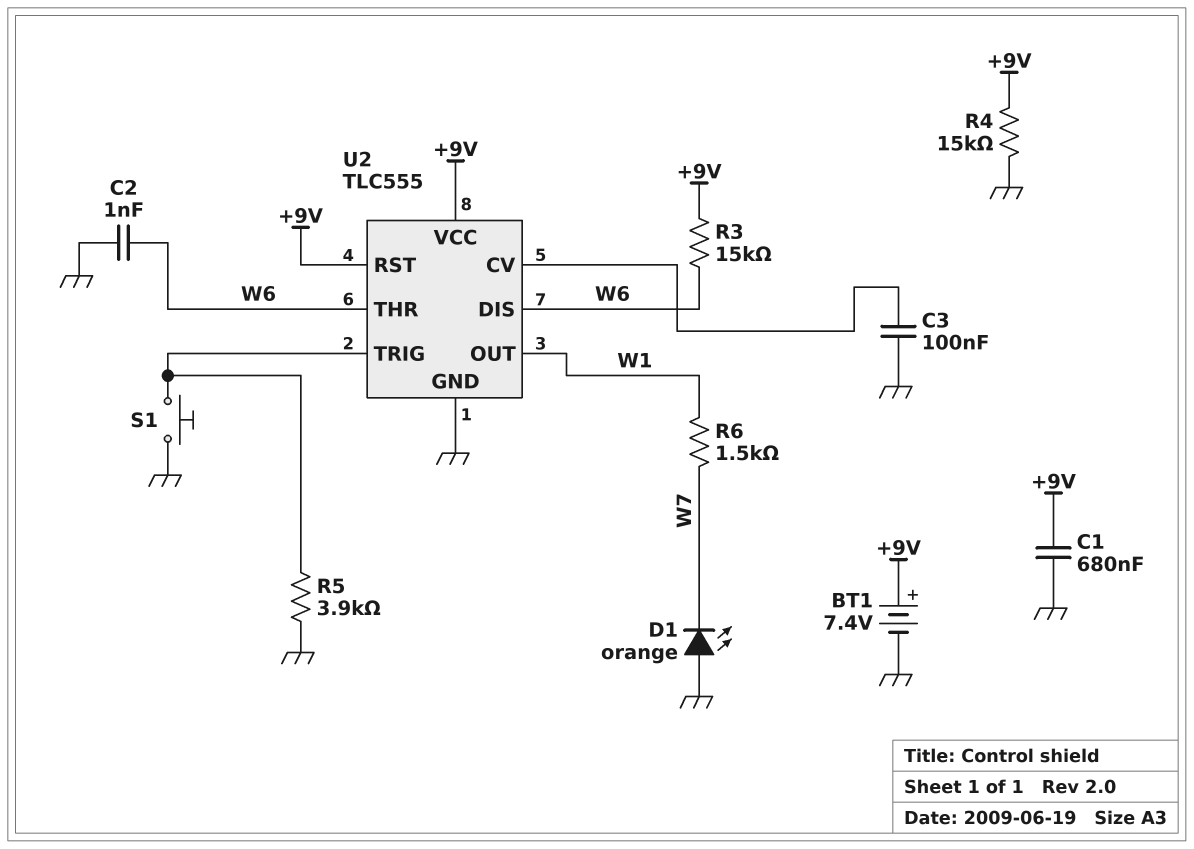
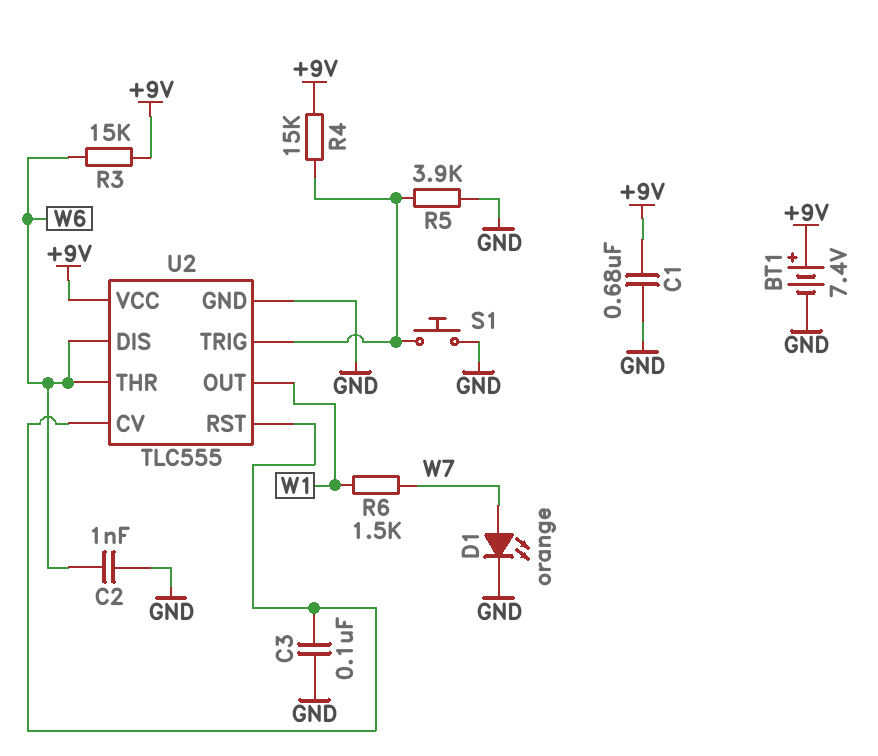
D1: LED orange (A GND, K W7) -> LED orange (A W7, K GND)
R4: 15k (+9V, GND) -> 15k (+9V, U2/TRIG)
U2 pin RST: +9V -> U2/CV

